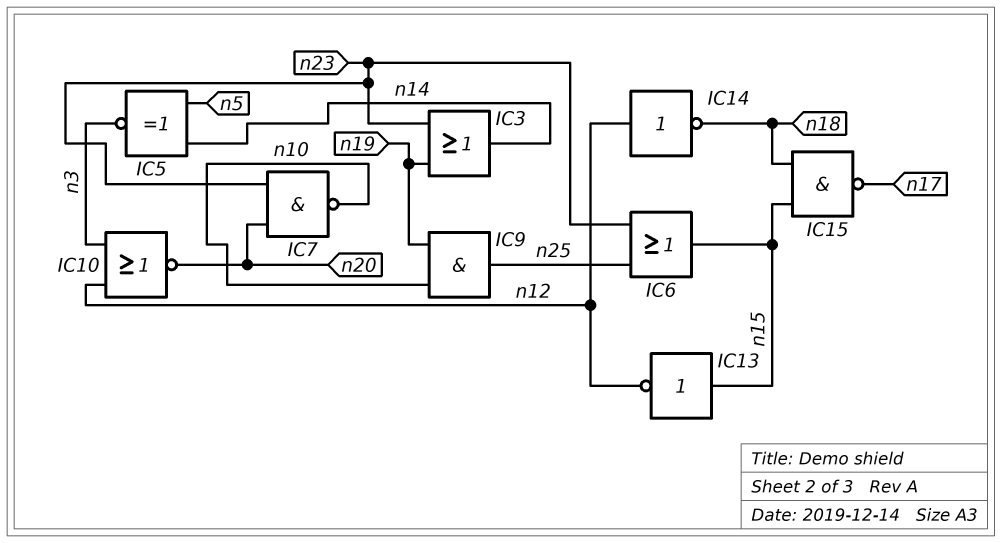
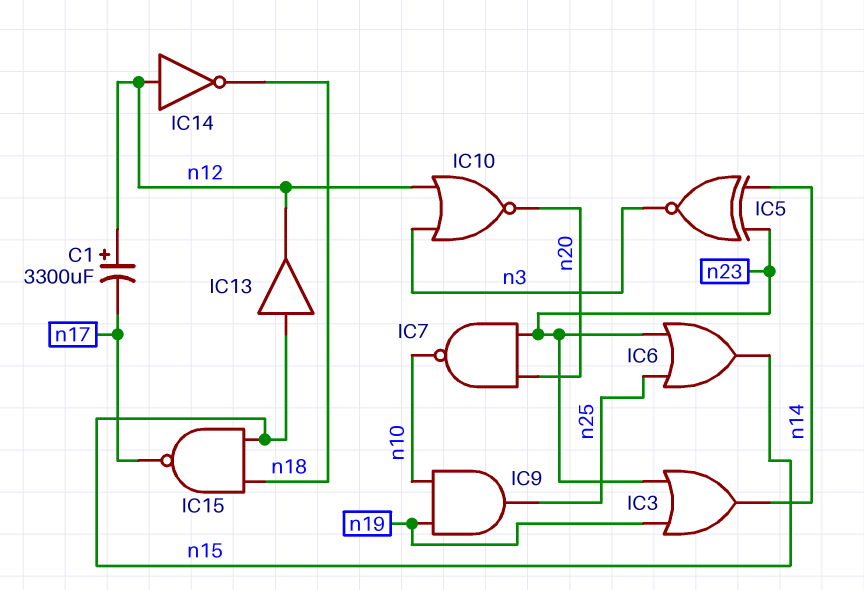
C1: none -> 3300uF (plus n12, minus n17)
IC5: XNOR (in n5, in n14, out n3) -> XNOR (in n14, in n23, out n3)
IC13: NOT (in n15, out n12) -> buffer (in n15, out n12)

